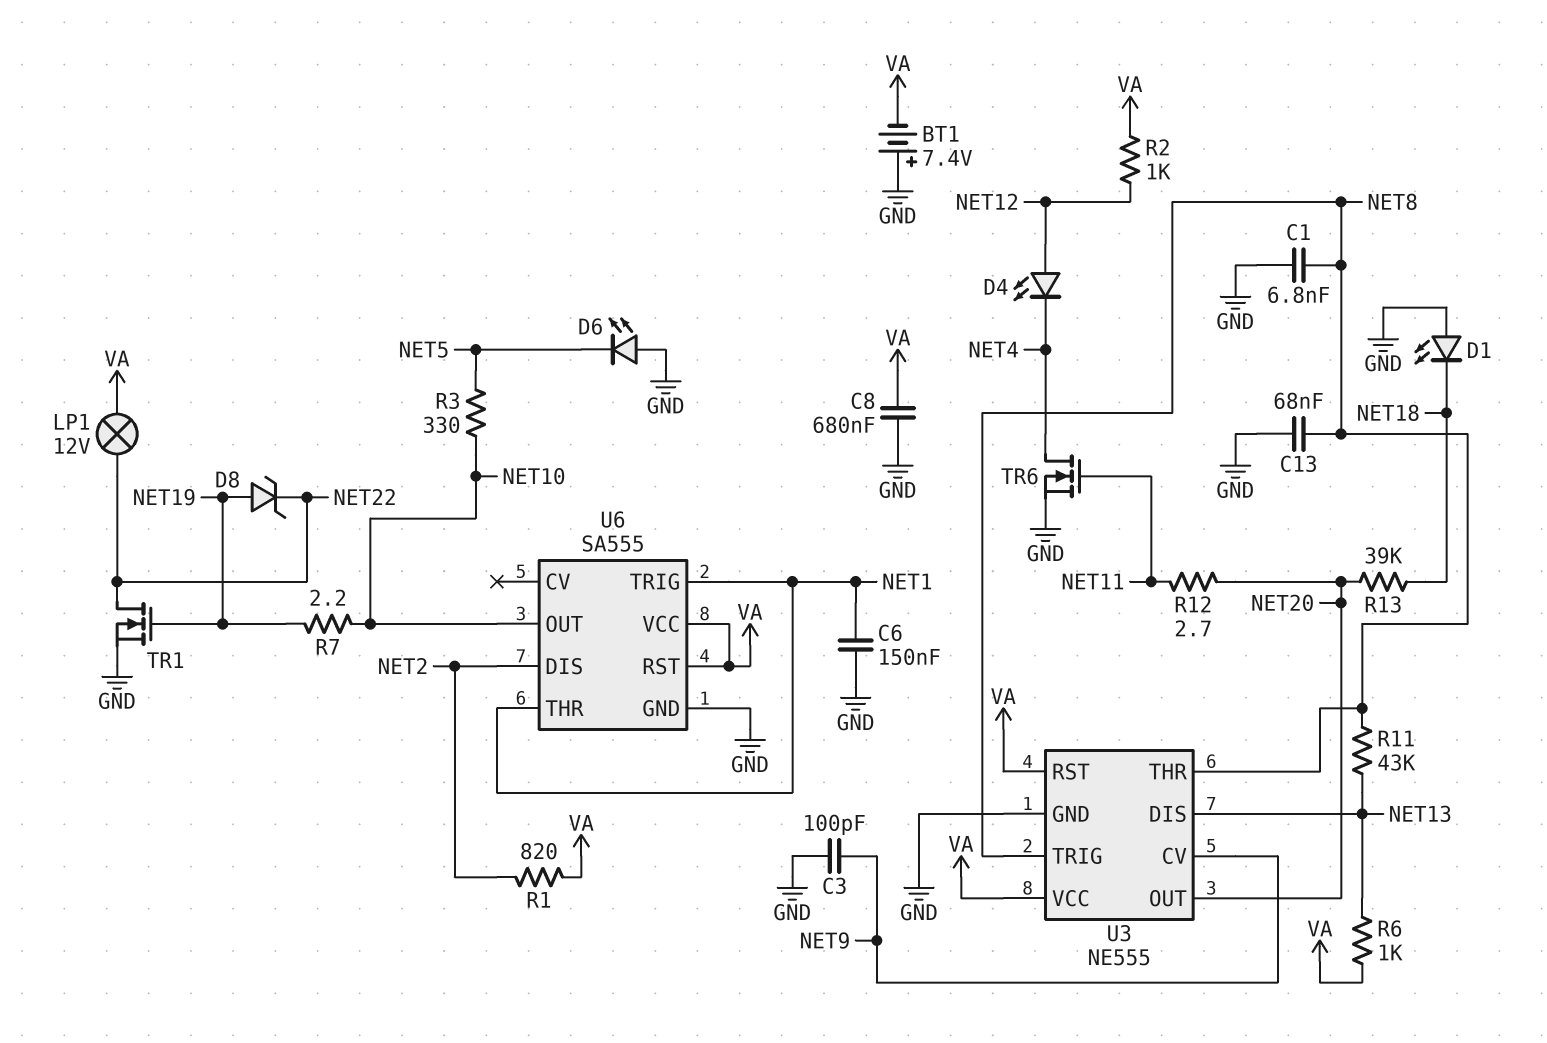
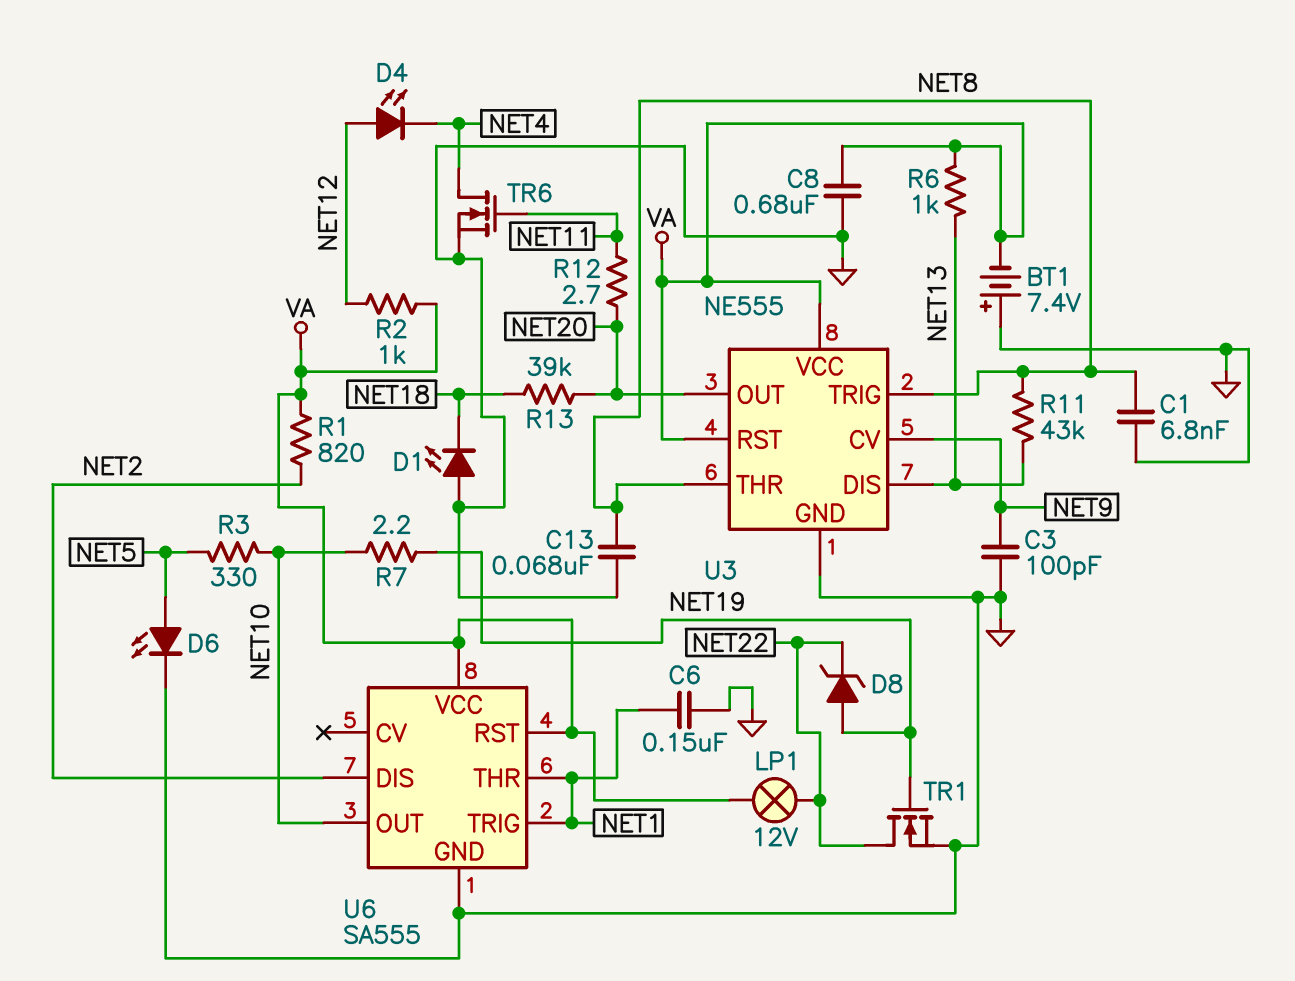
D6: LED (A GND, K NET5) -> LED (A NET5, K GND)

